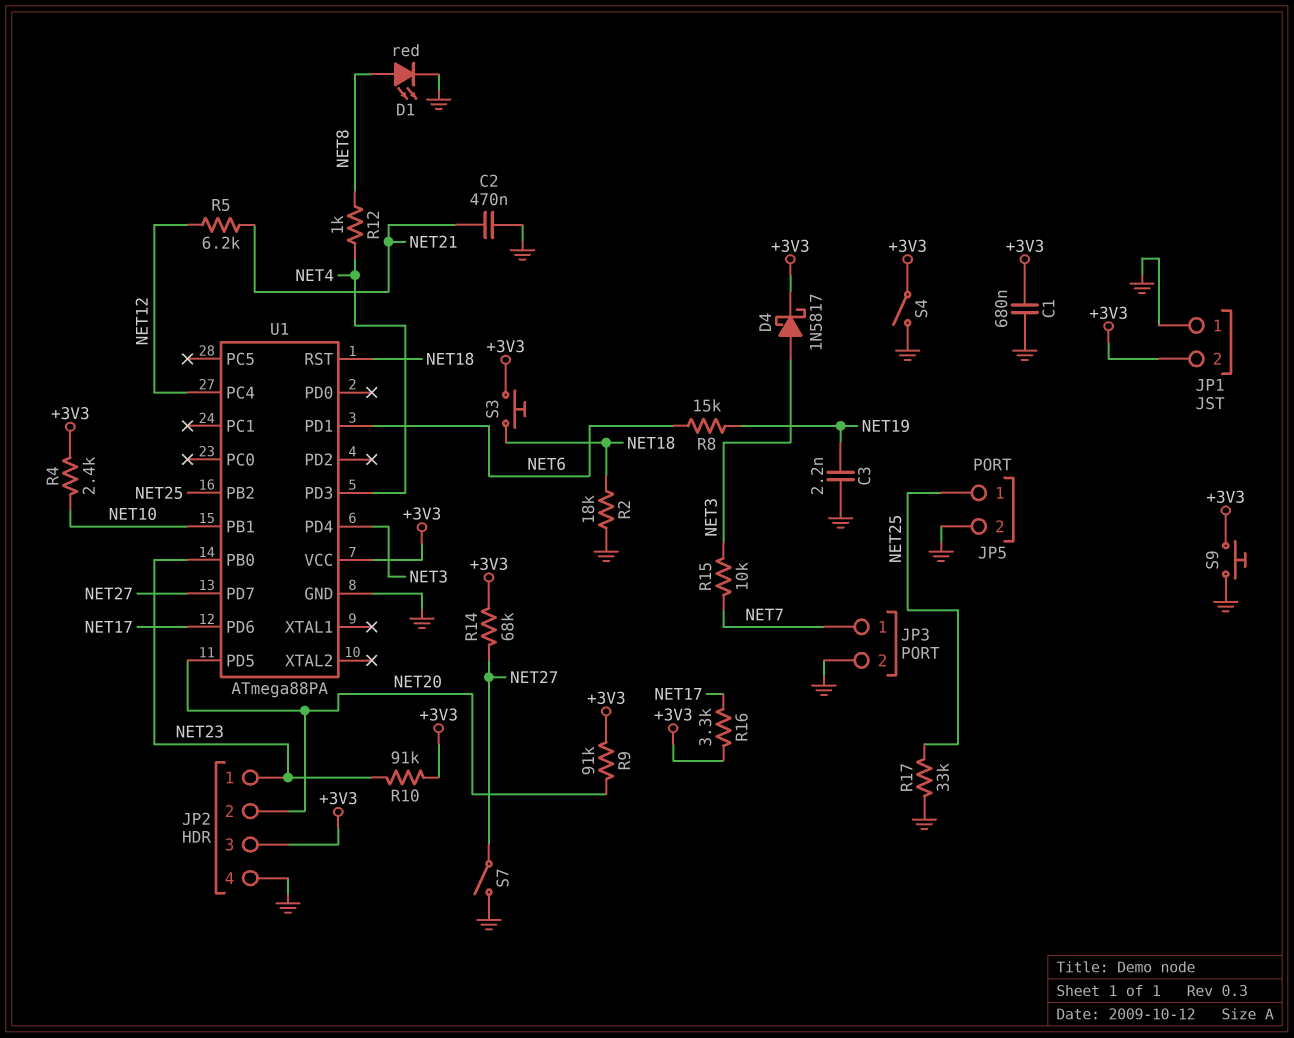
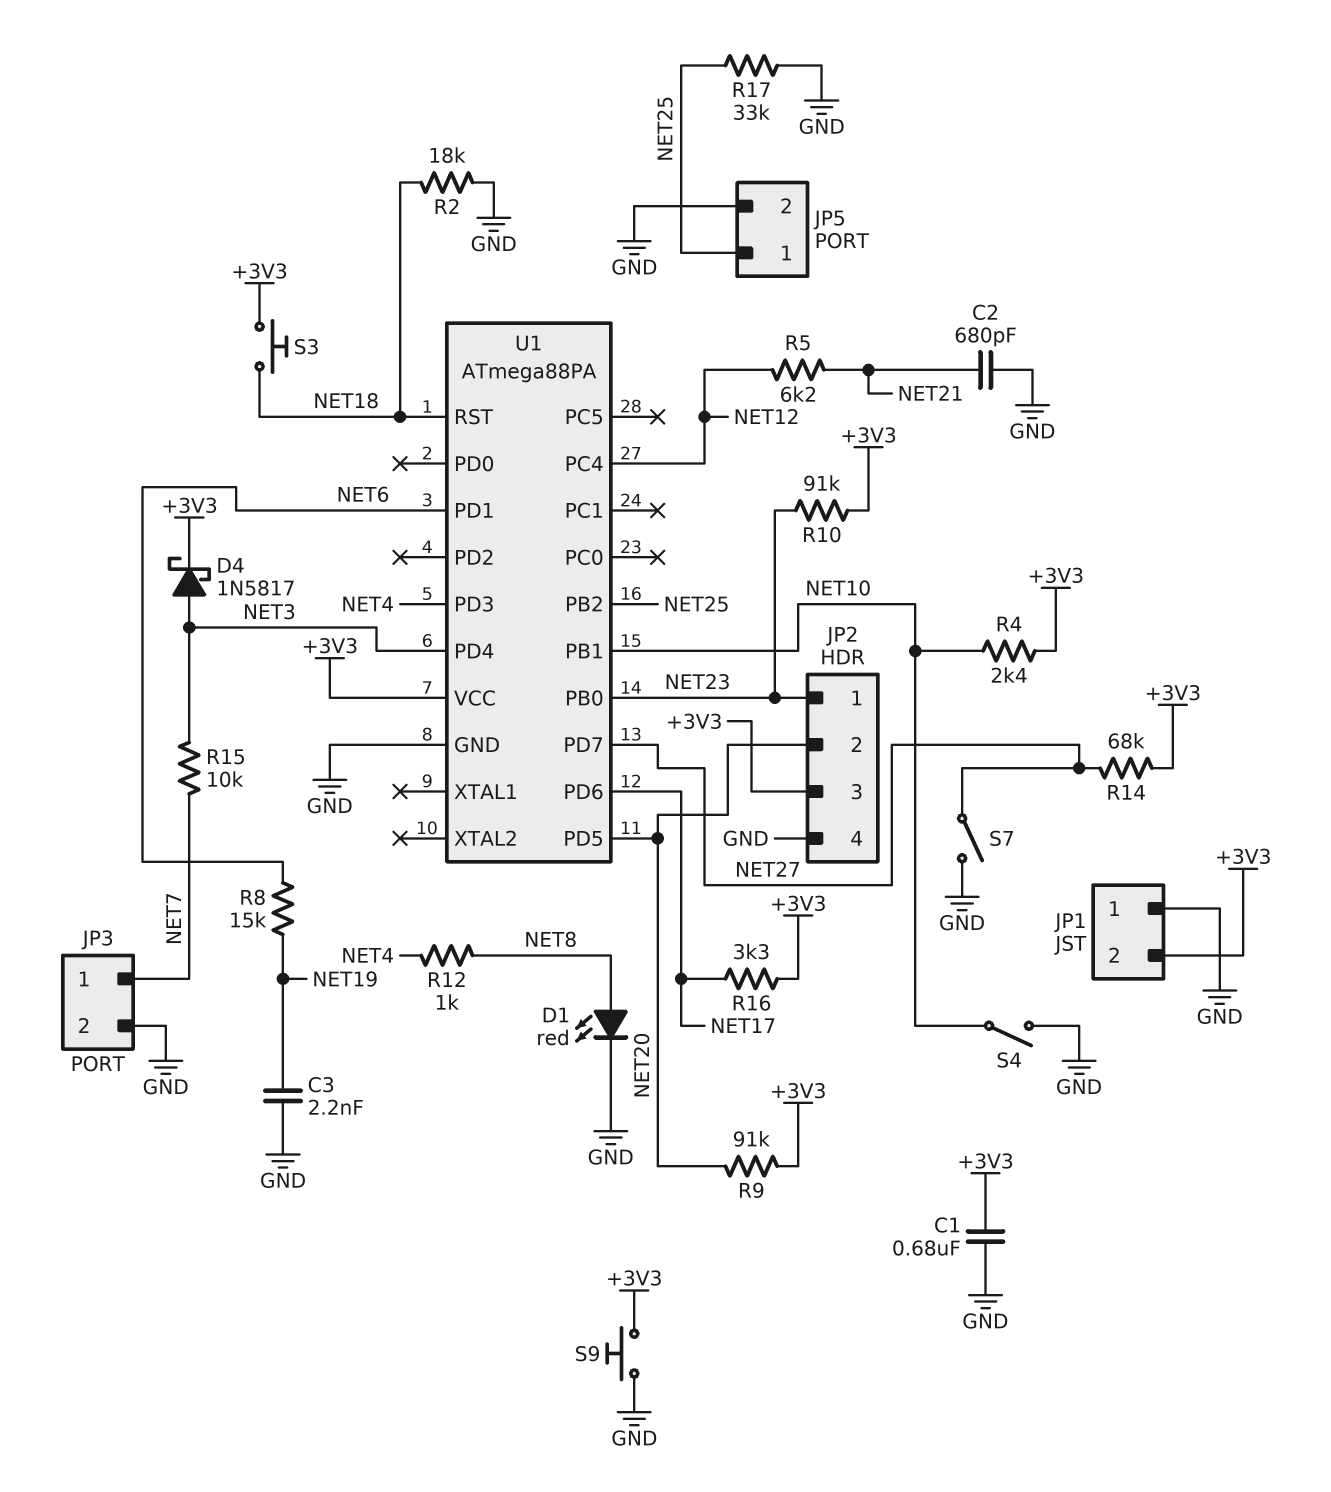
C2: 470nF (GND, NET21) -> 680pF (GND, NET21)
S4: switch (+3V3, GND) -> switch (GND, NET10)

